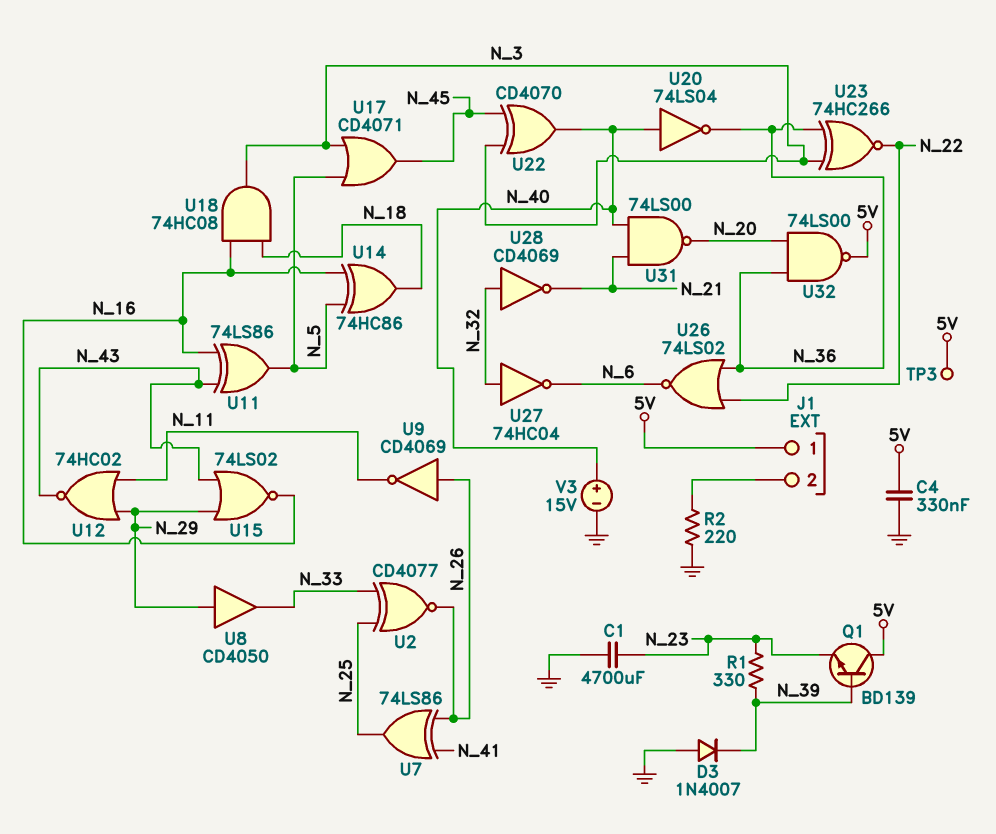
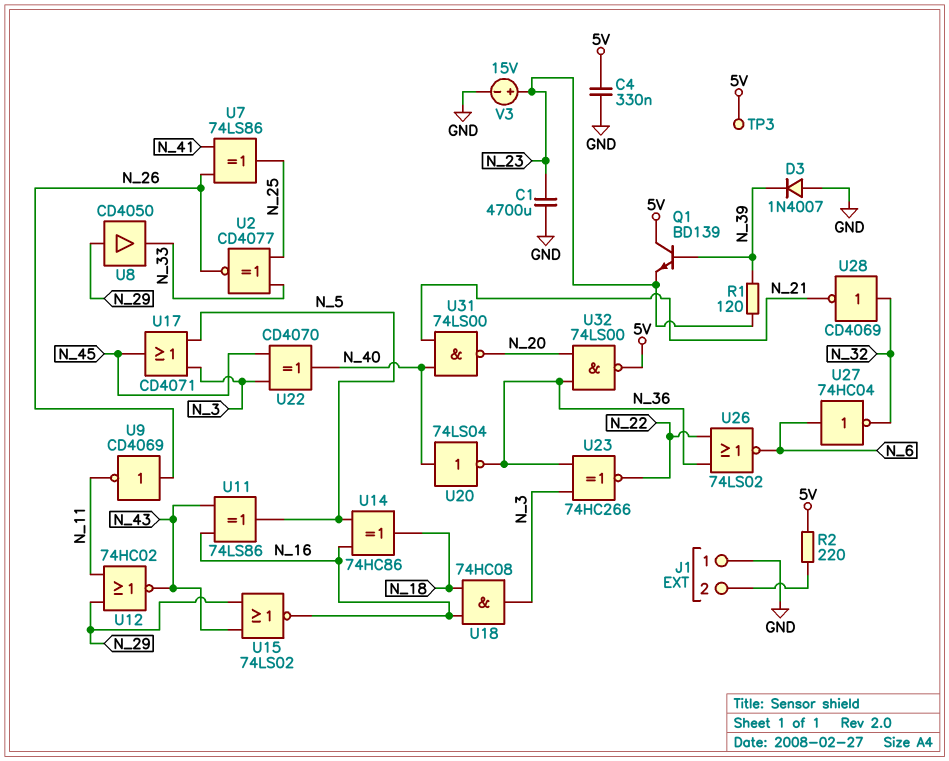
J1 pin 1: 5V -> GND
R1: 330 (N_23, N_39) -> 120 (N_23, N_39)
R2: 220 (GND, J1/2) -> 220 (5V, J1/2)
U27: NOT 74HC04 (in N_32, out N_6) -> NOT 74HC04 (in N_6, out N_32)
V3: 15V (plus N_40, minus GND) -> 15V (plus N_23, minus GND)

